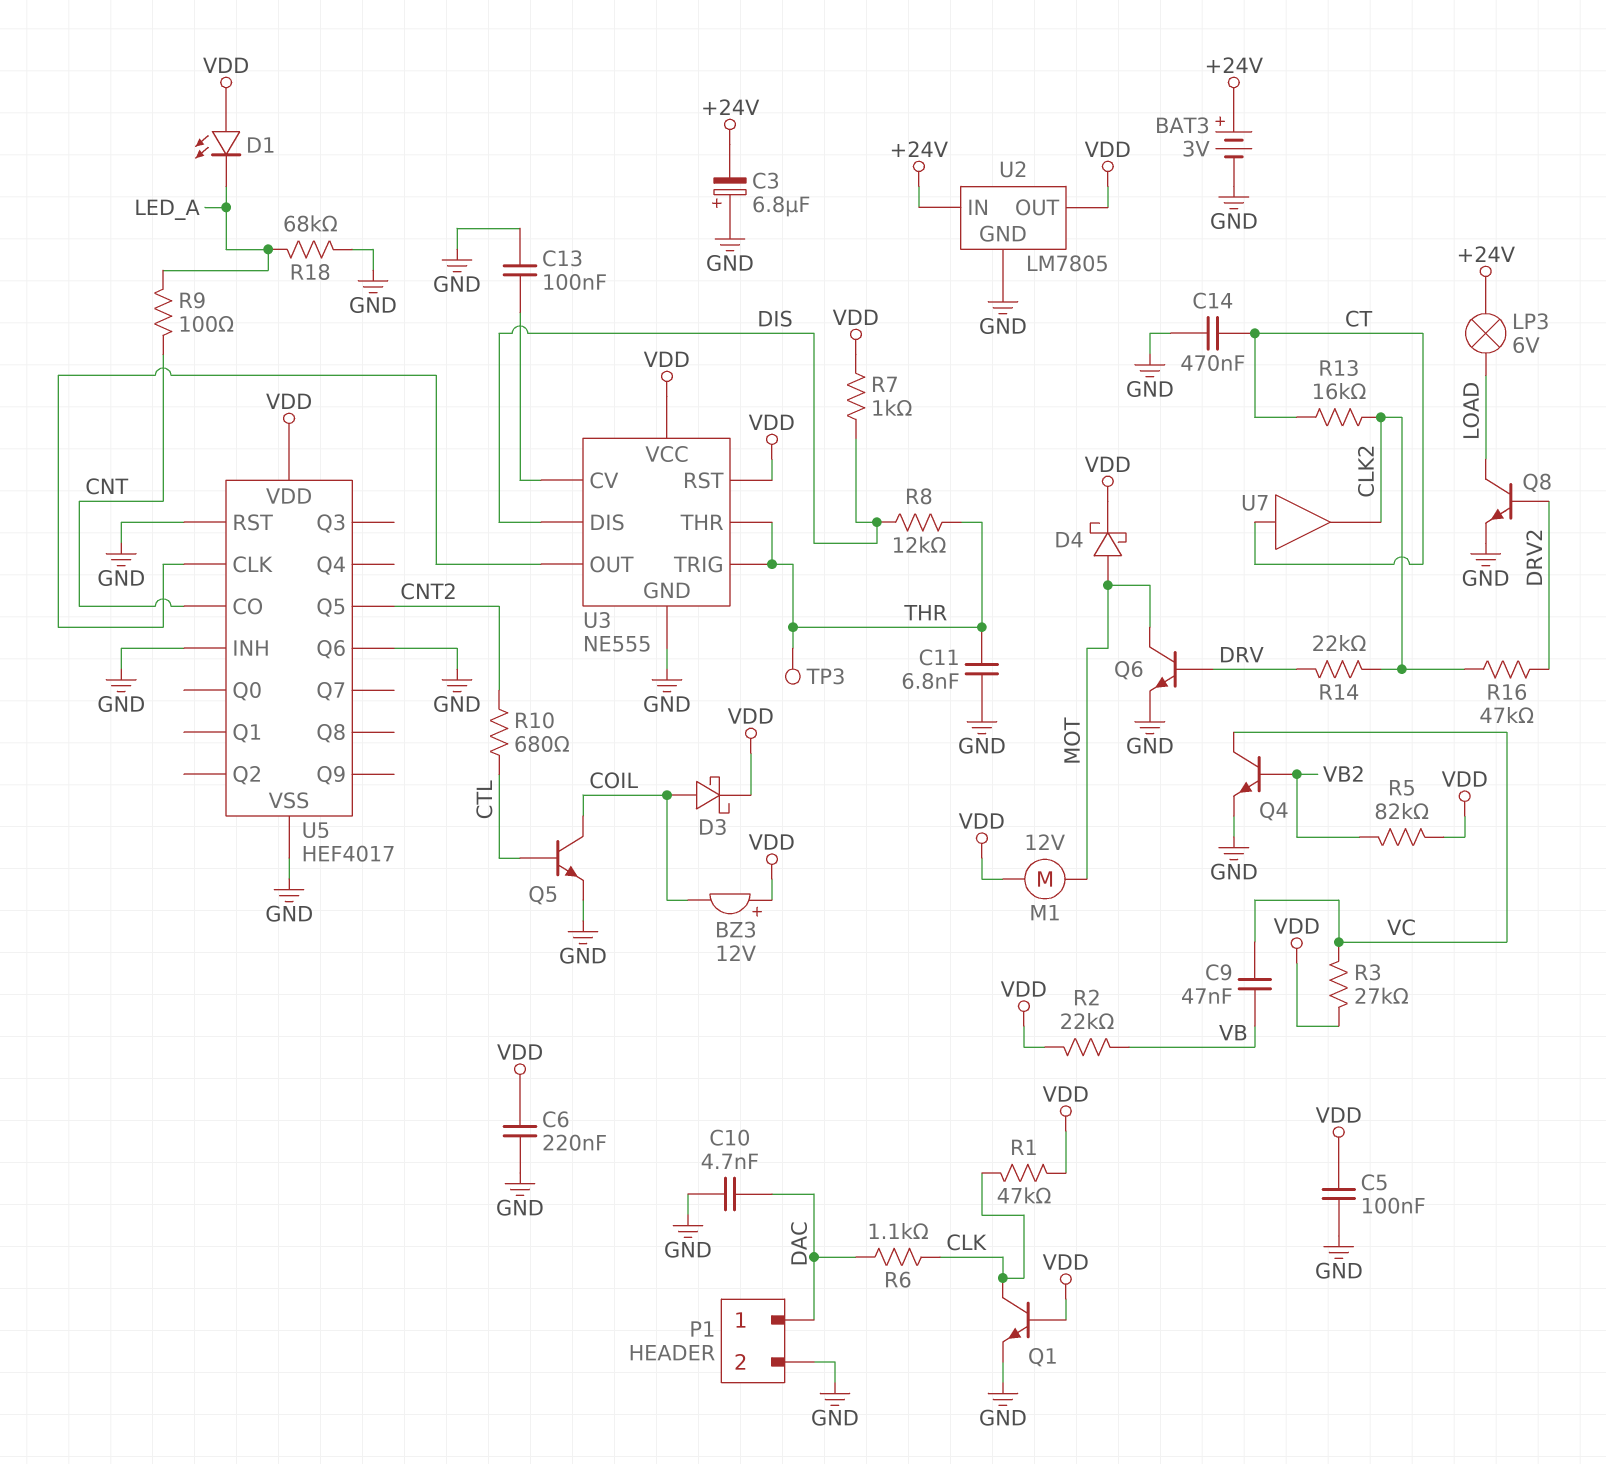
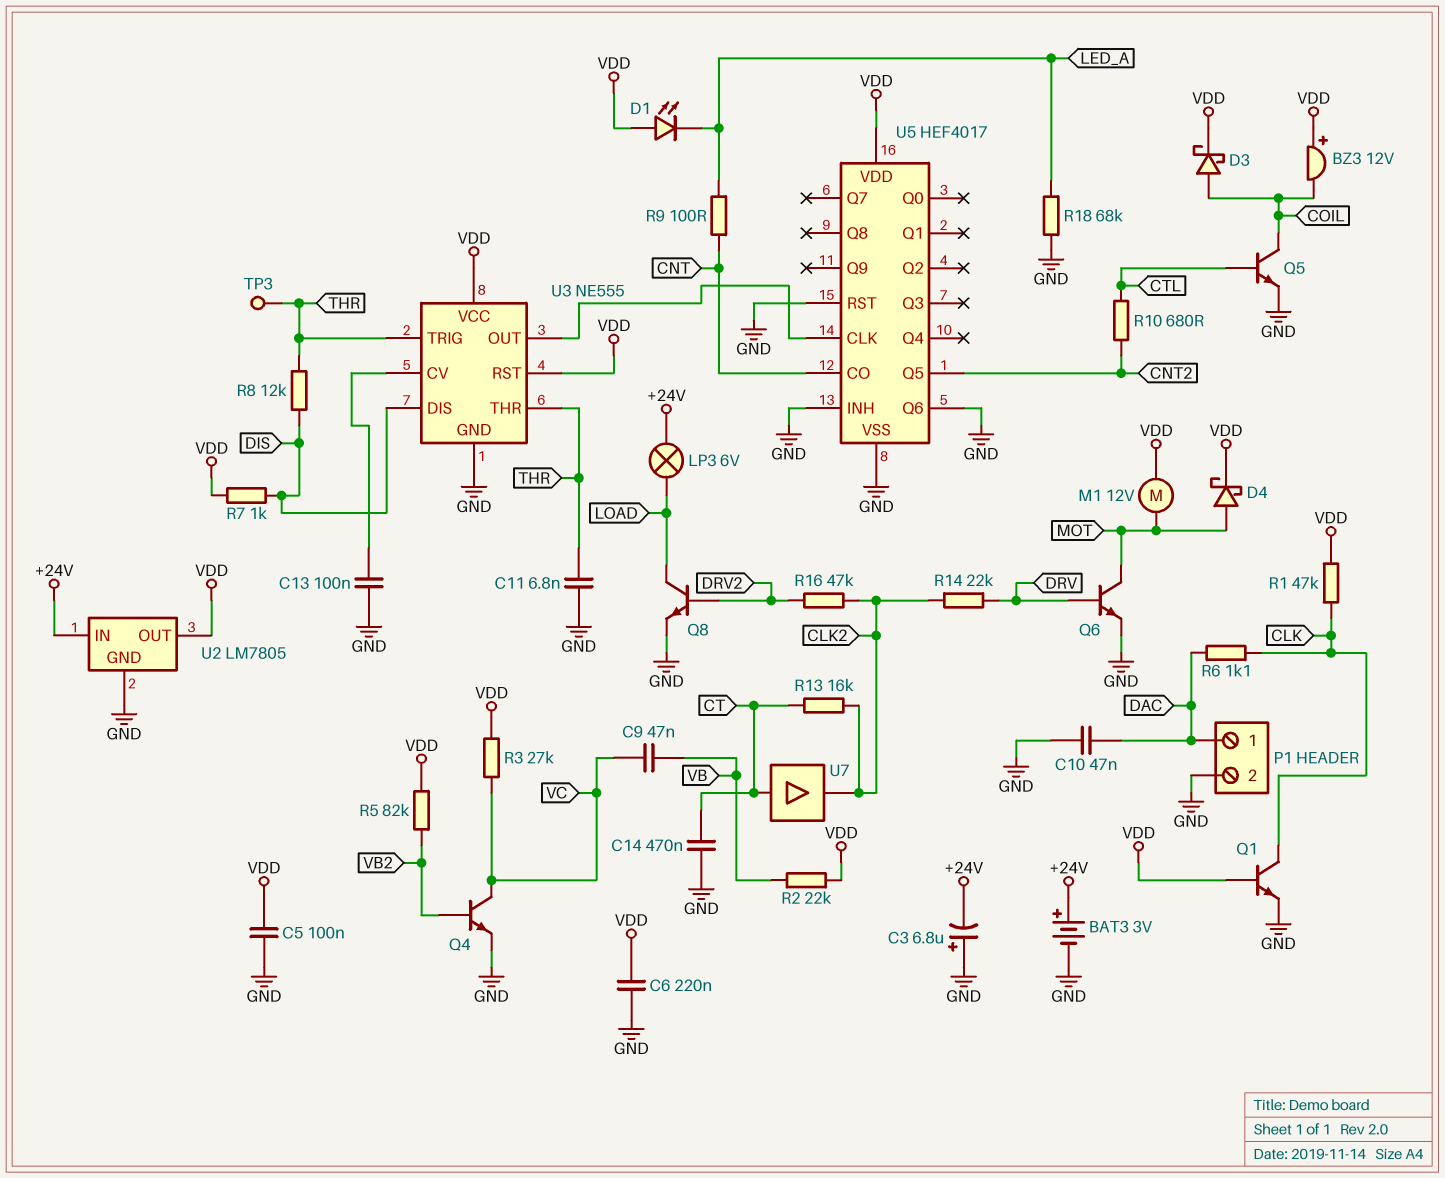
C10: 4.7nF (DAC, GND) -> 47nF (DAC, GND)

